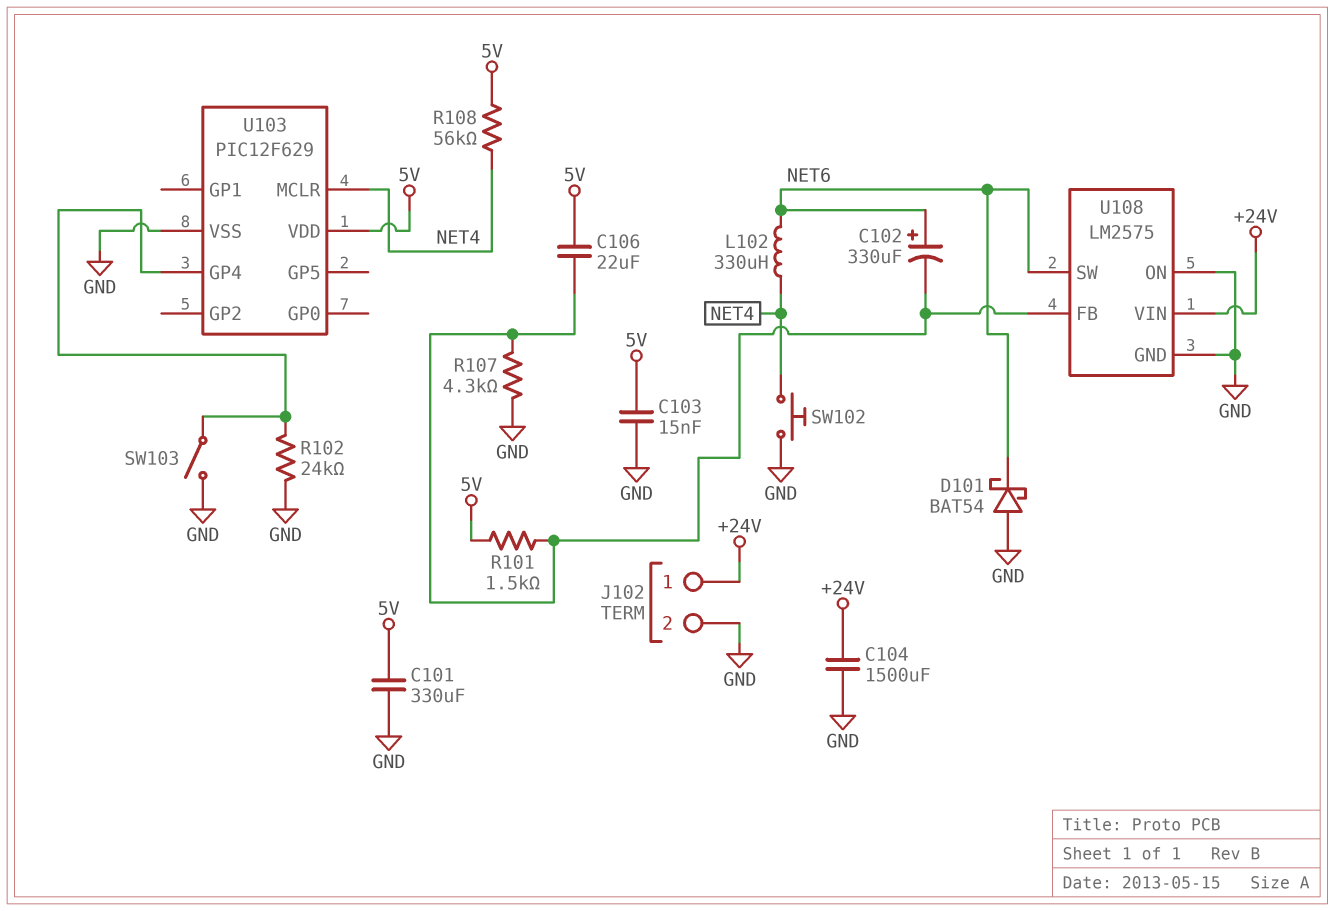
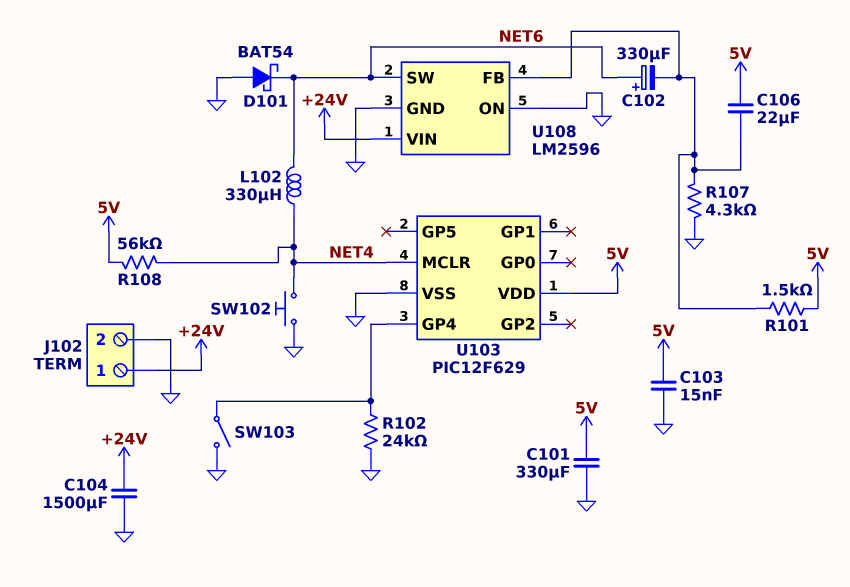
U108: LM2575 -> LM2596

